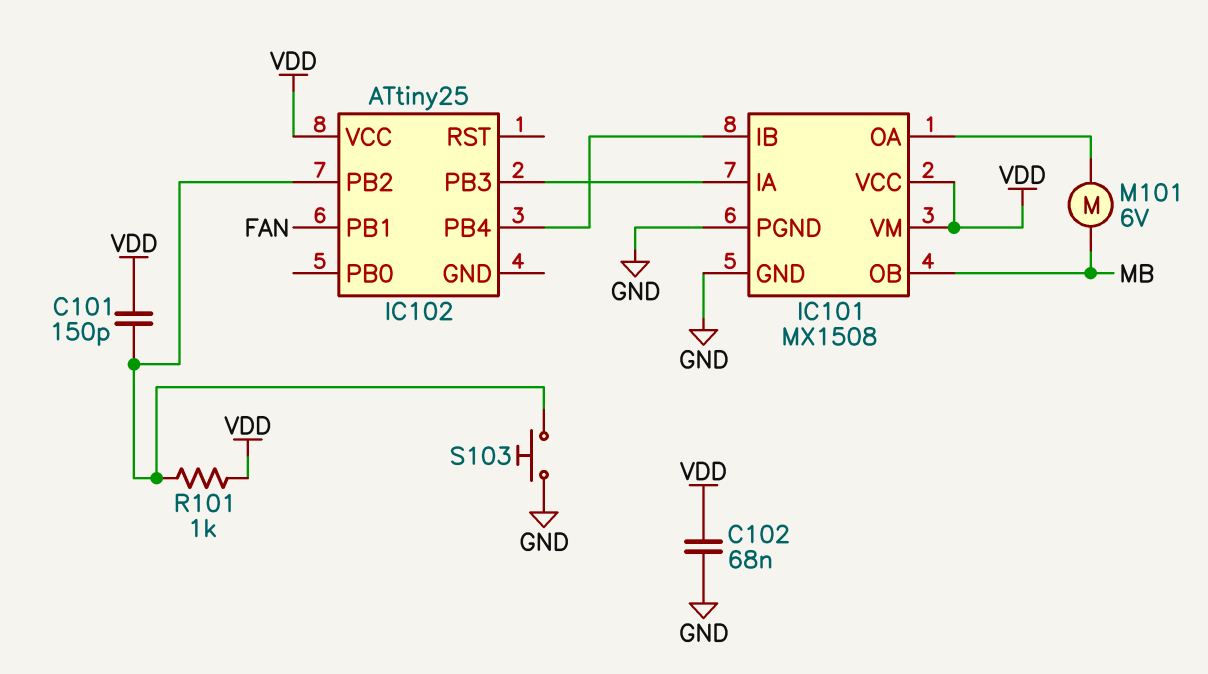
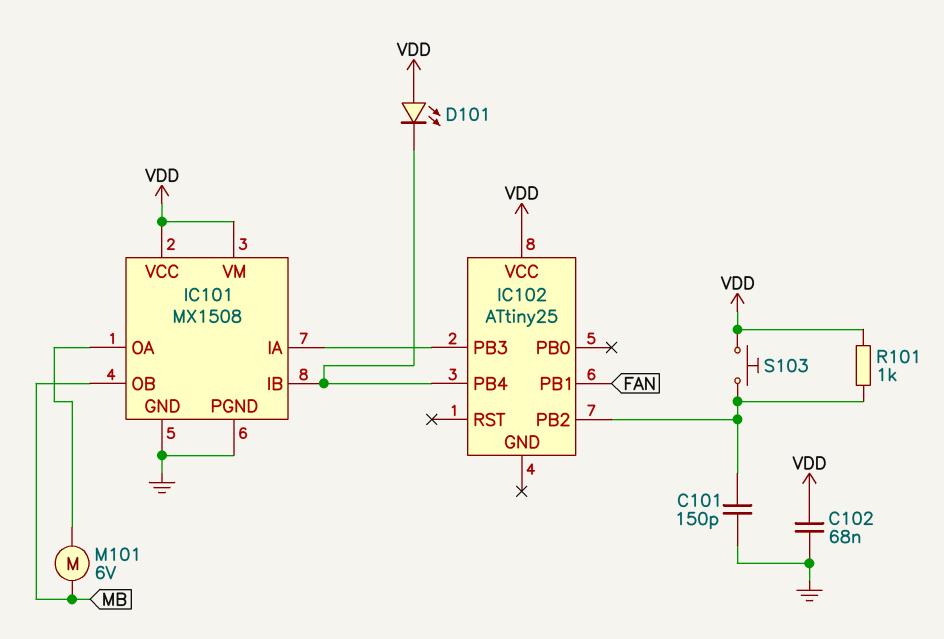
C101: 150pF (IC102/PB2, VDD) -> 150pF (GND, IC102/PB2)
D101: none -> LED (A VDD, K IC101/IB)
S103: button (GND, IC102/PB2) -> button (IC102/PB2, VDD)

